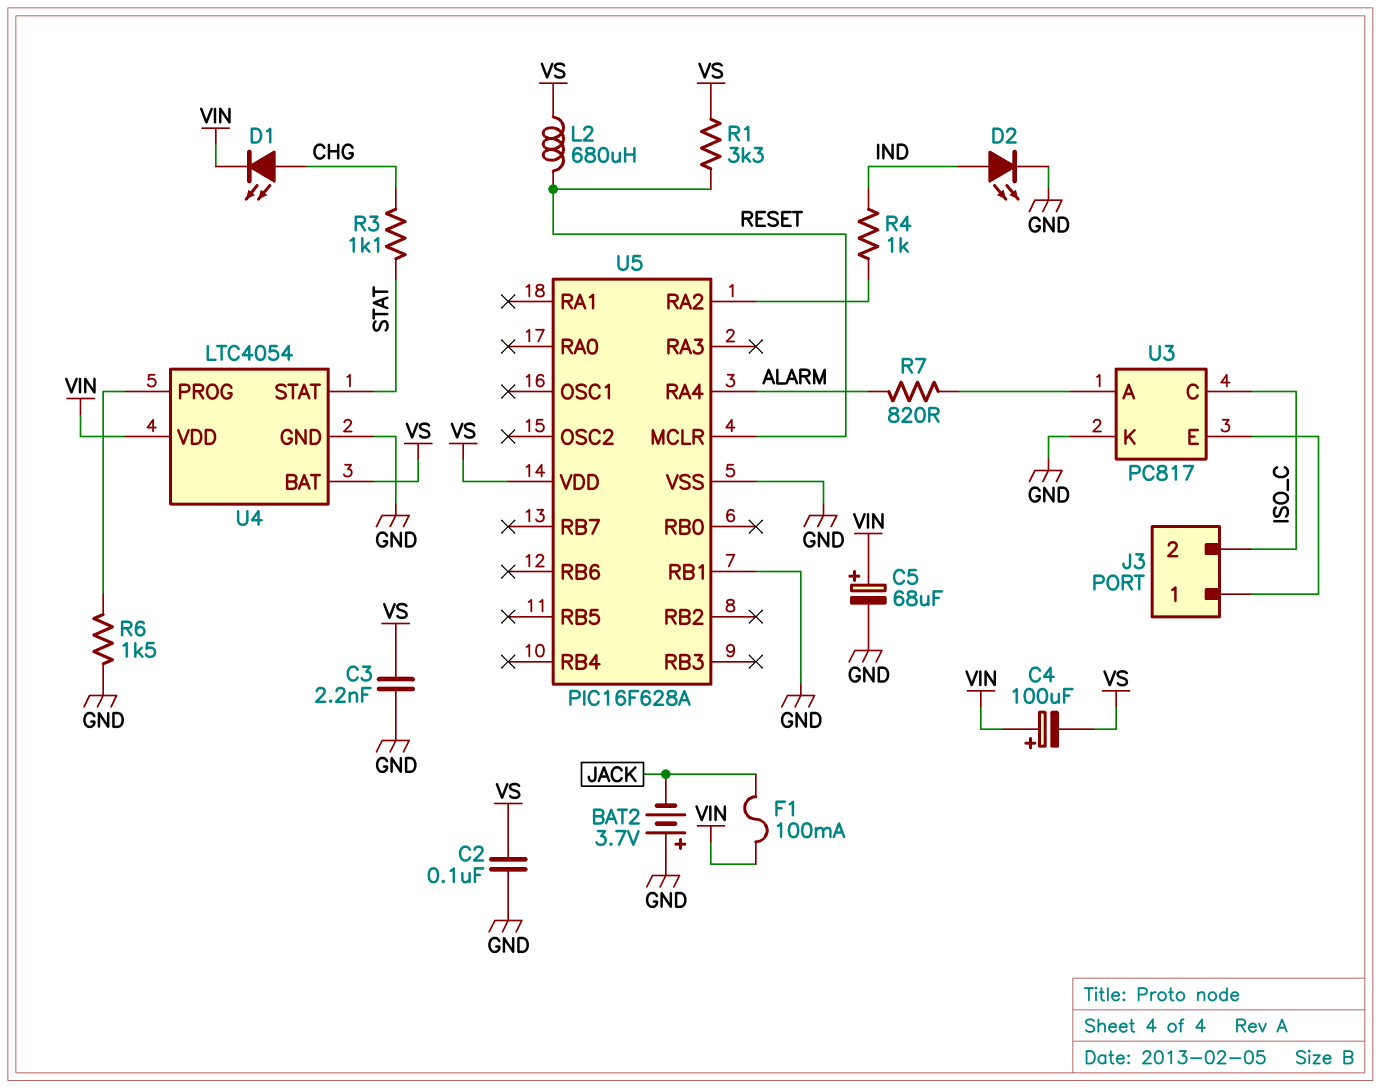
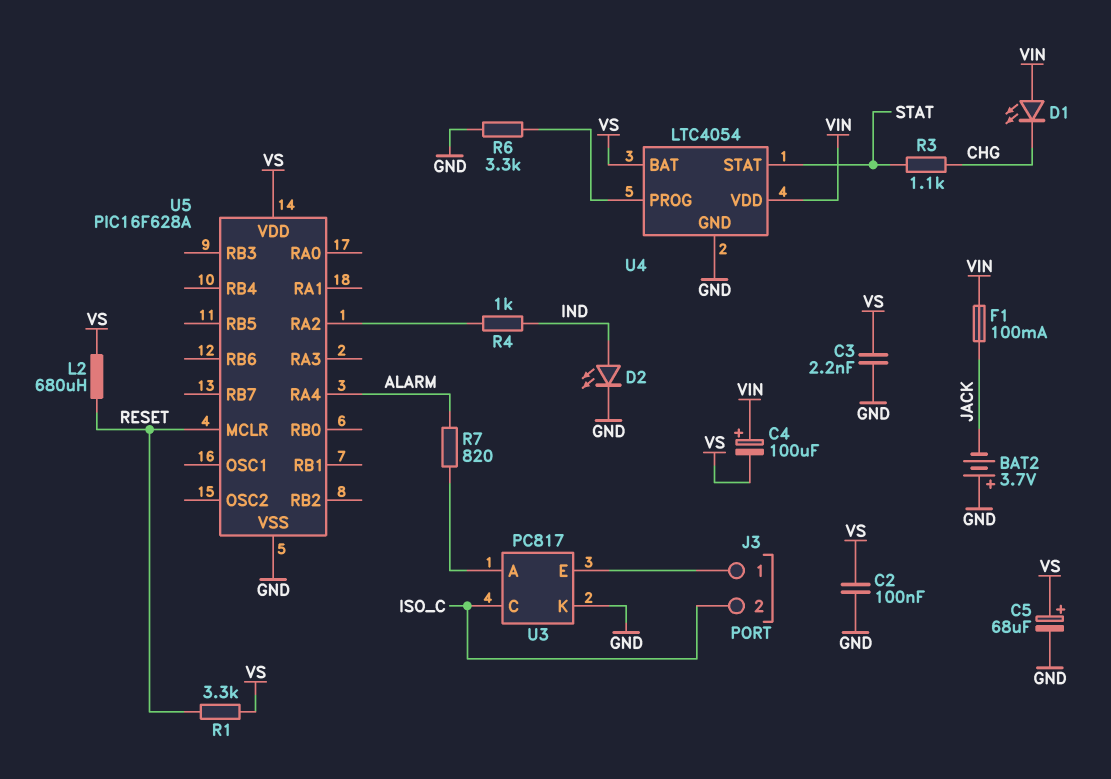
C5: 68uF (plus VIN, minus GND) -> 68uF (plus VS, minus GND)
D1: LED (A CHG, K VIN) -> LED (A VIN, K CHG)
R6: 1.5k (GND, U4/PROG) -> 3.3k (GND, U4/PROG)
U5 pin RB1: GND -> none

